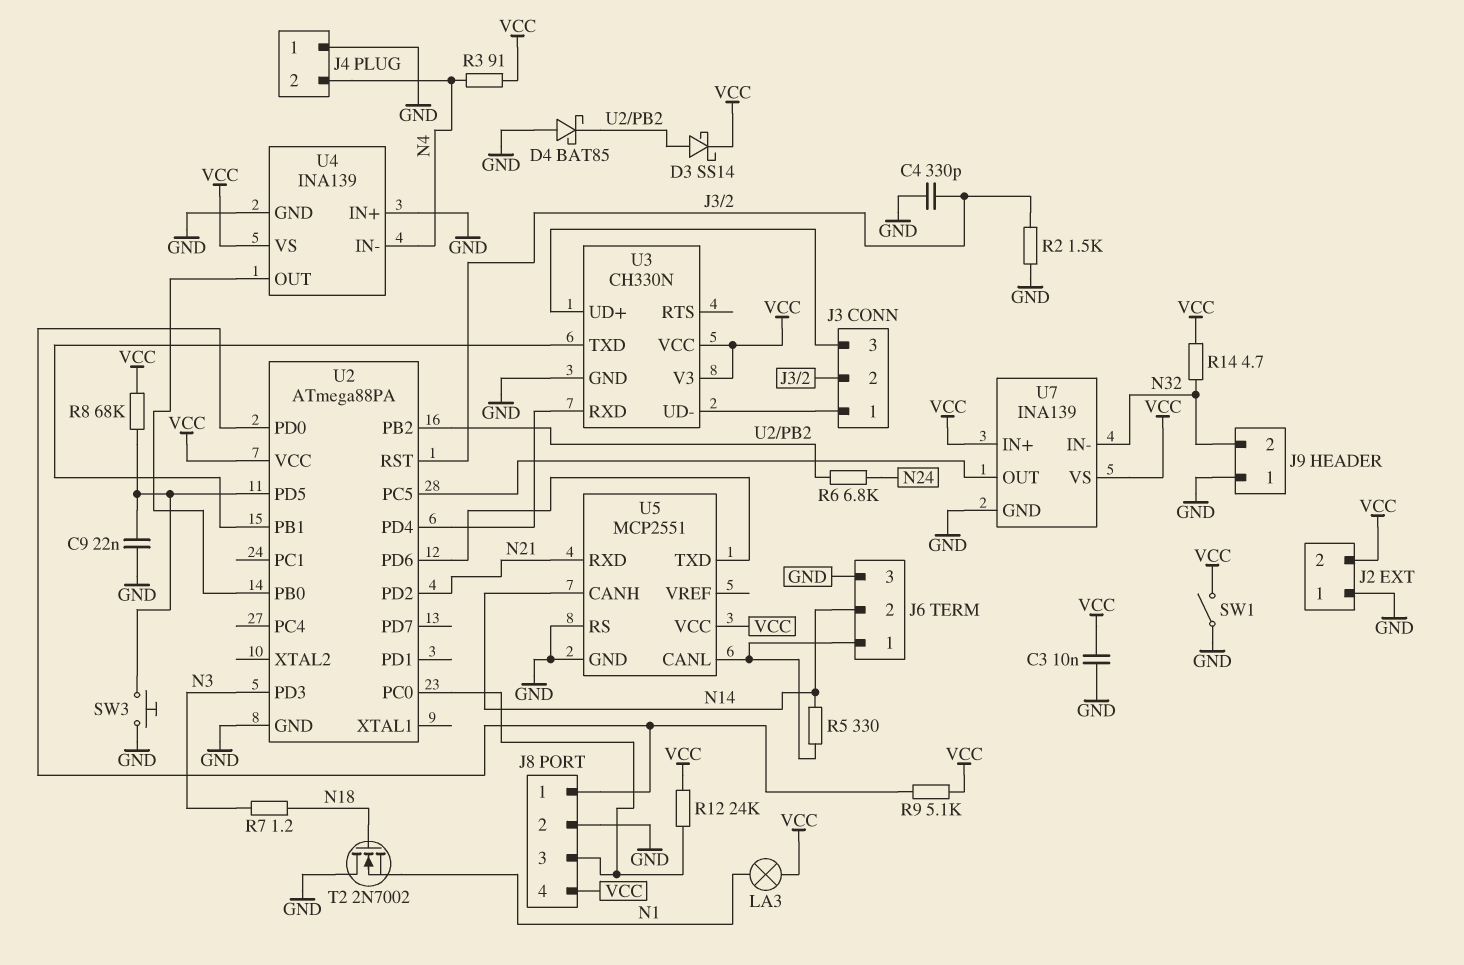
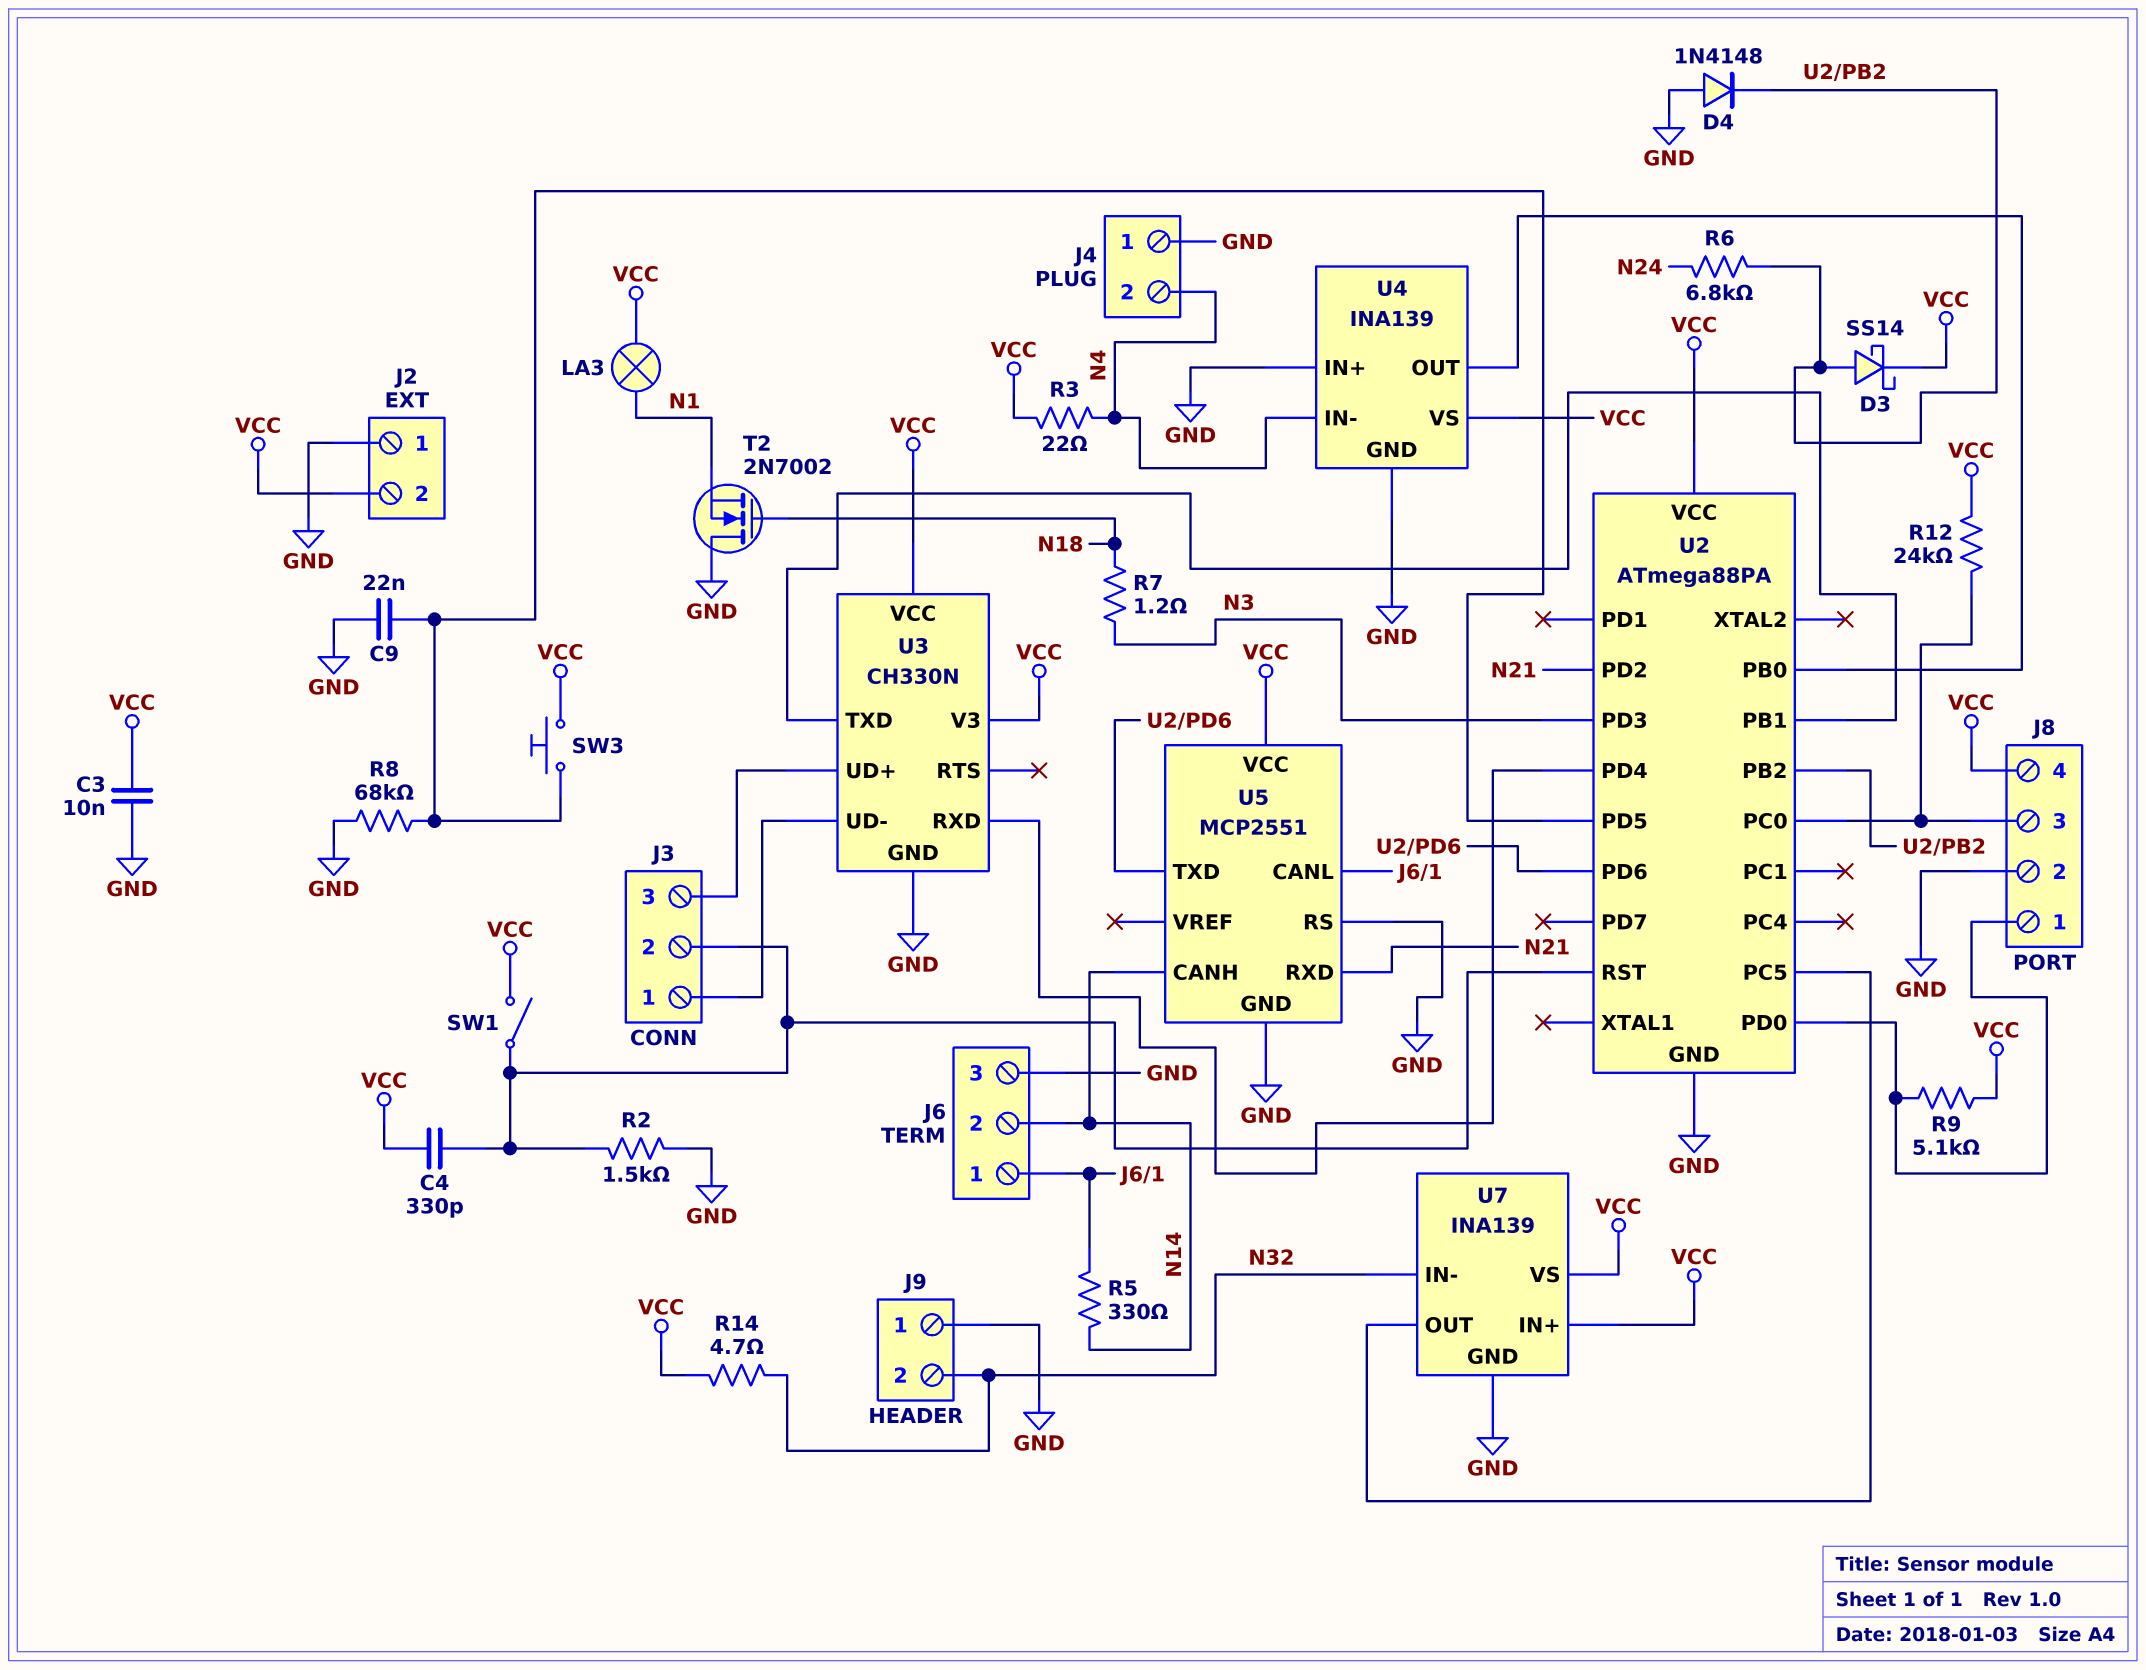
C4: 330pF (GND, J3/2) -> 330pF (J3/2, VCC)
D4: schottky BAT85 (A GND, K U2/PB2) -> diode 1N4148 (A GND, K U2/PB2)
R3: 91 (N4, VCC) -> 22 (N4, VCC)
R8: 68k (U2/PD5, VCC) -> 68k (GND, U2/PD5)
SW1: switch (GND, VCC) -> switch (J3/2, VCC)
SW3: button (GND, U2/PD5) -> button (U2/PD5, VCC)

